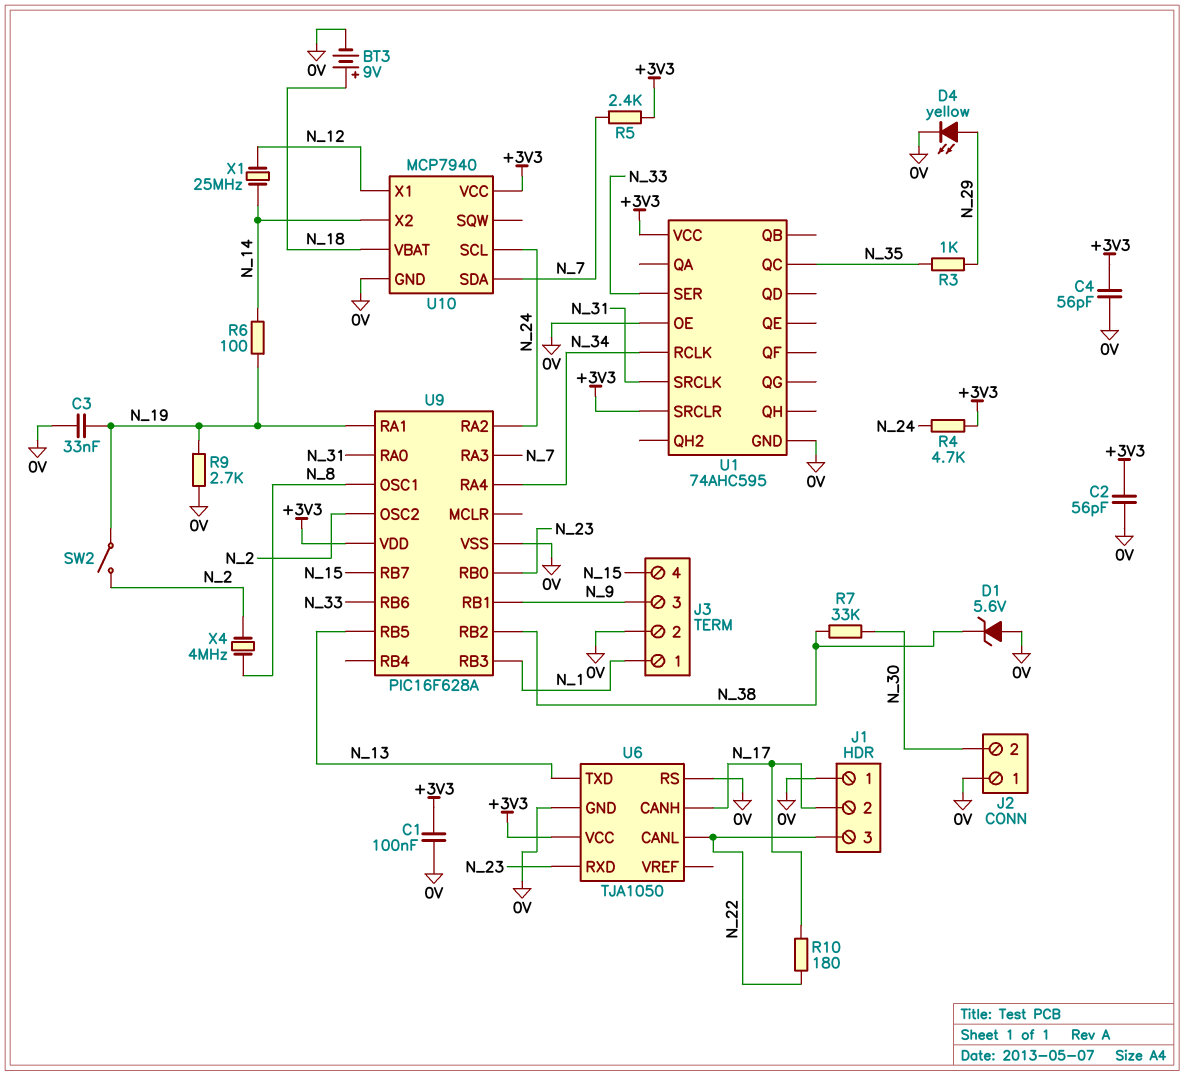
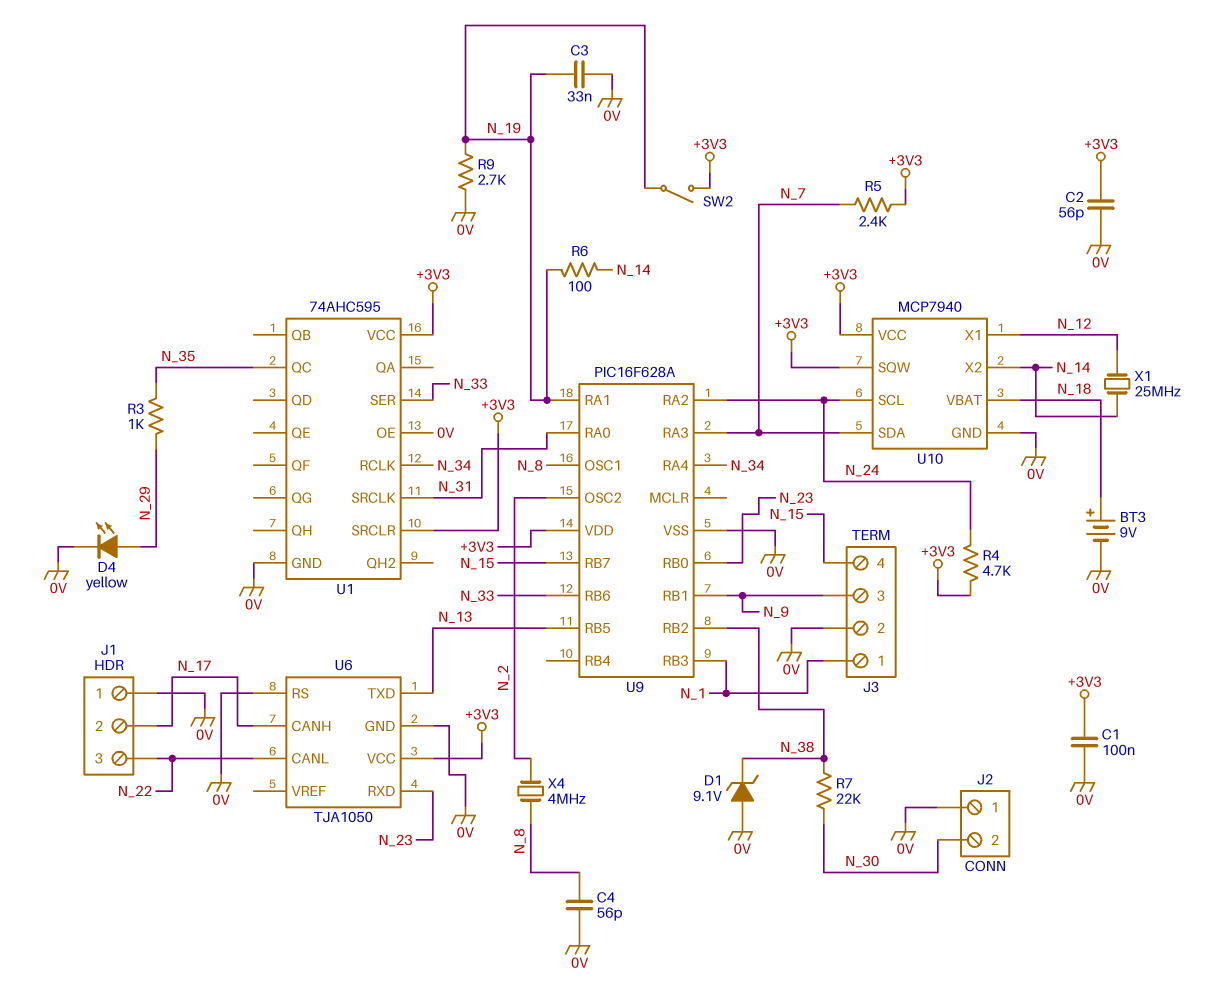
C4: 56pF (+3V3, 0V) -> 56pF (0V, N_8)
D1: zener 5.6V (A 0V, K N_38) -> zener 9.1V (A 0V, K N_38)
R7: 33k (N_30, N_38) -> 22k (N_30, N_38)
R10: 180 (N_17, N_22) -> none
SW2: switch (N_2, N_19) -> switch (+3V3, N_19)
U10 pin SQW: none -> +3V3

